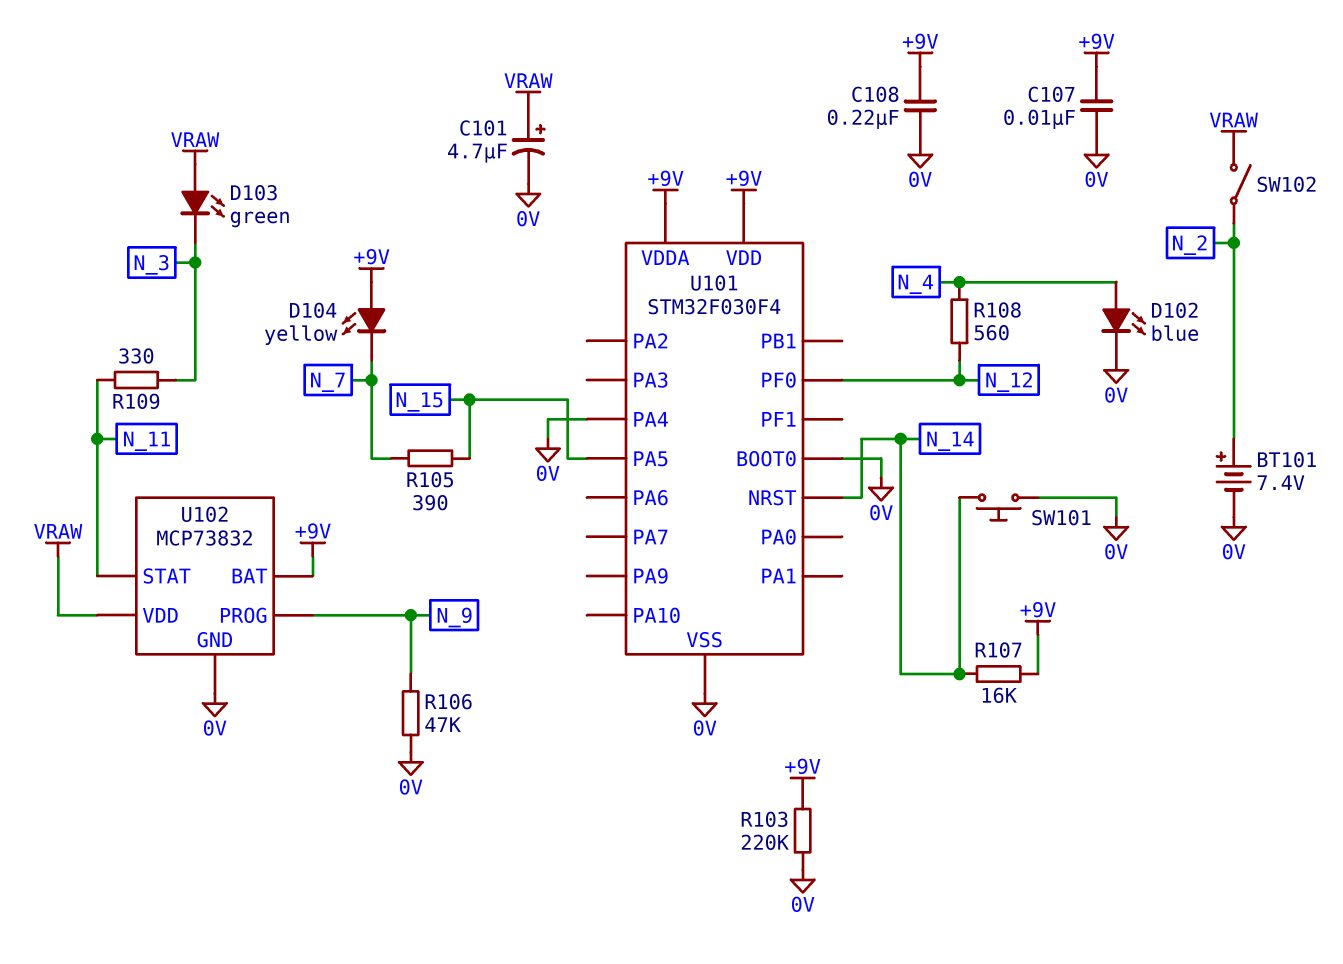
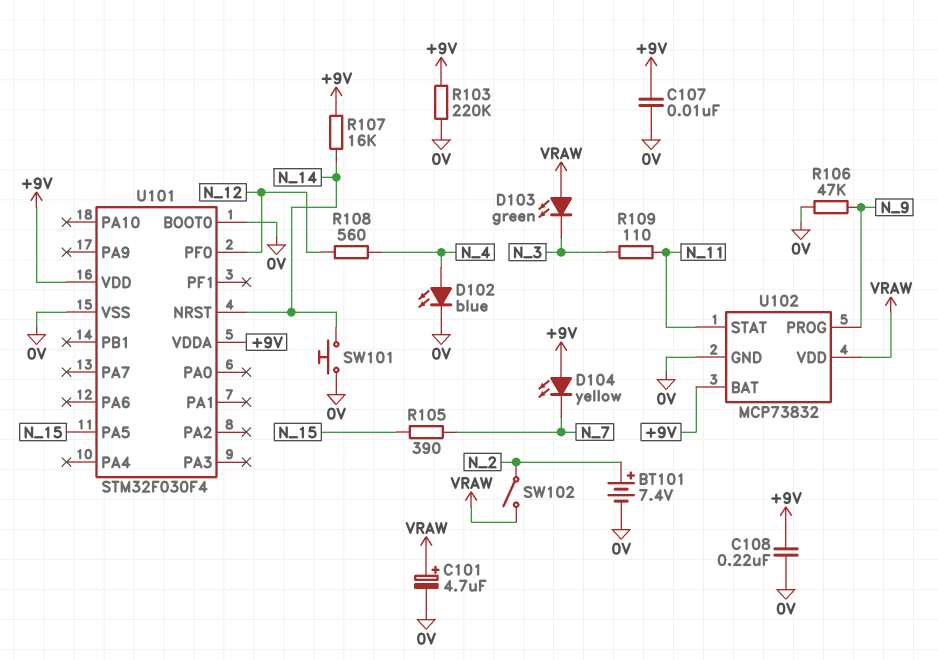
R109: 330 (N_3, N_11) -> 110 (N_3, N_11)
U101 pin PA4: 0V -> none

